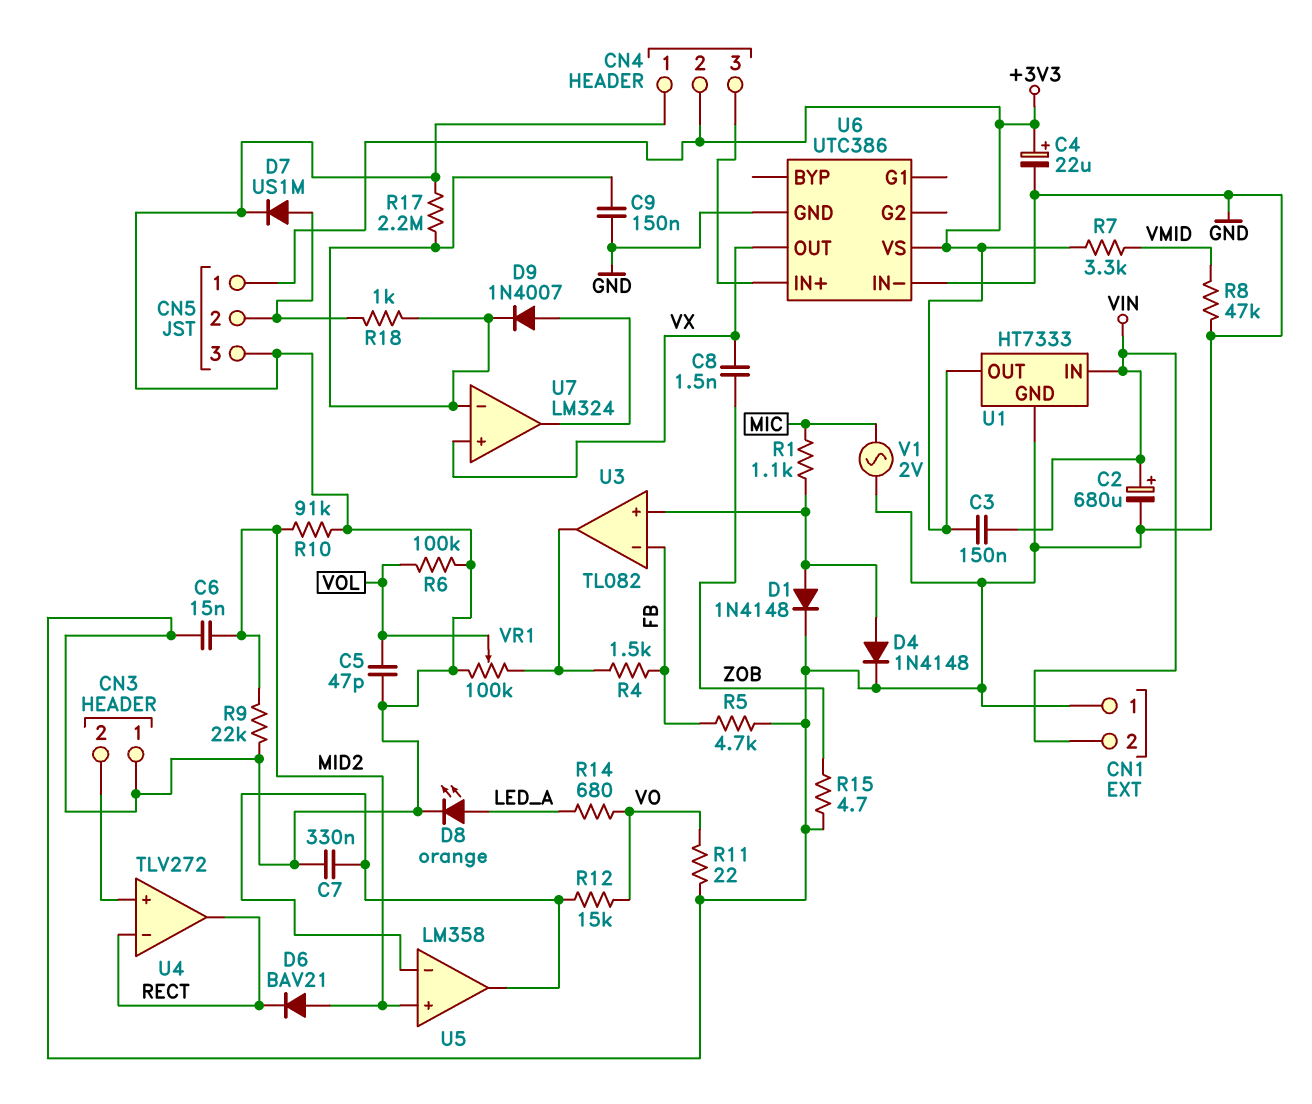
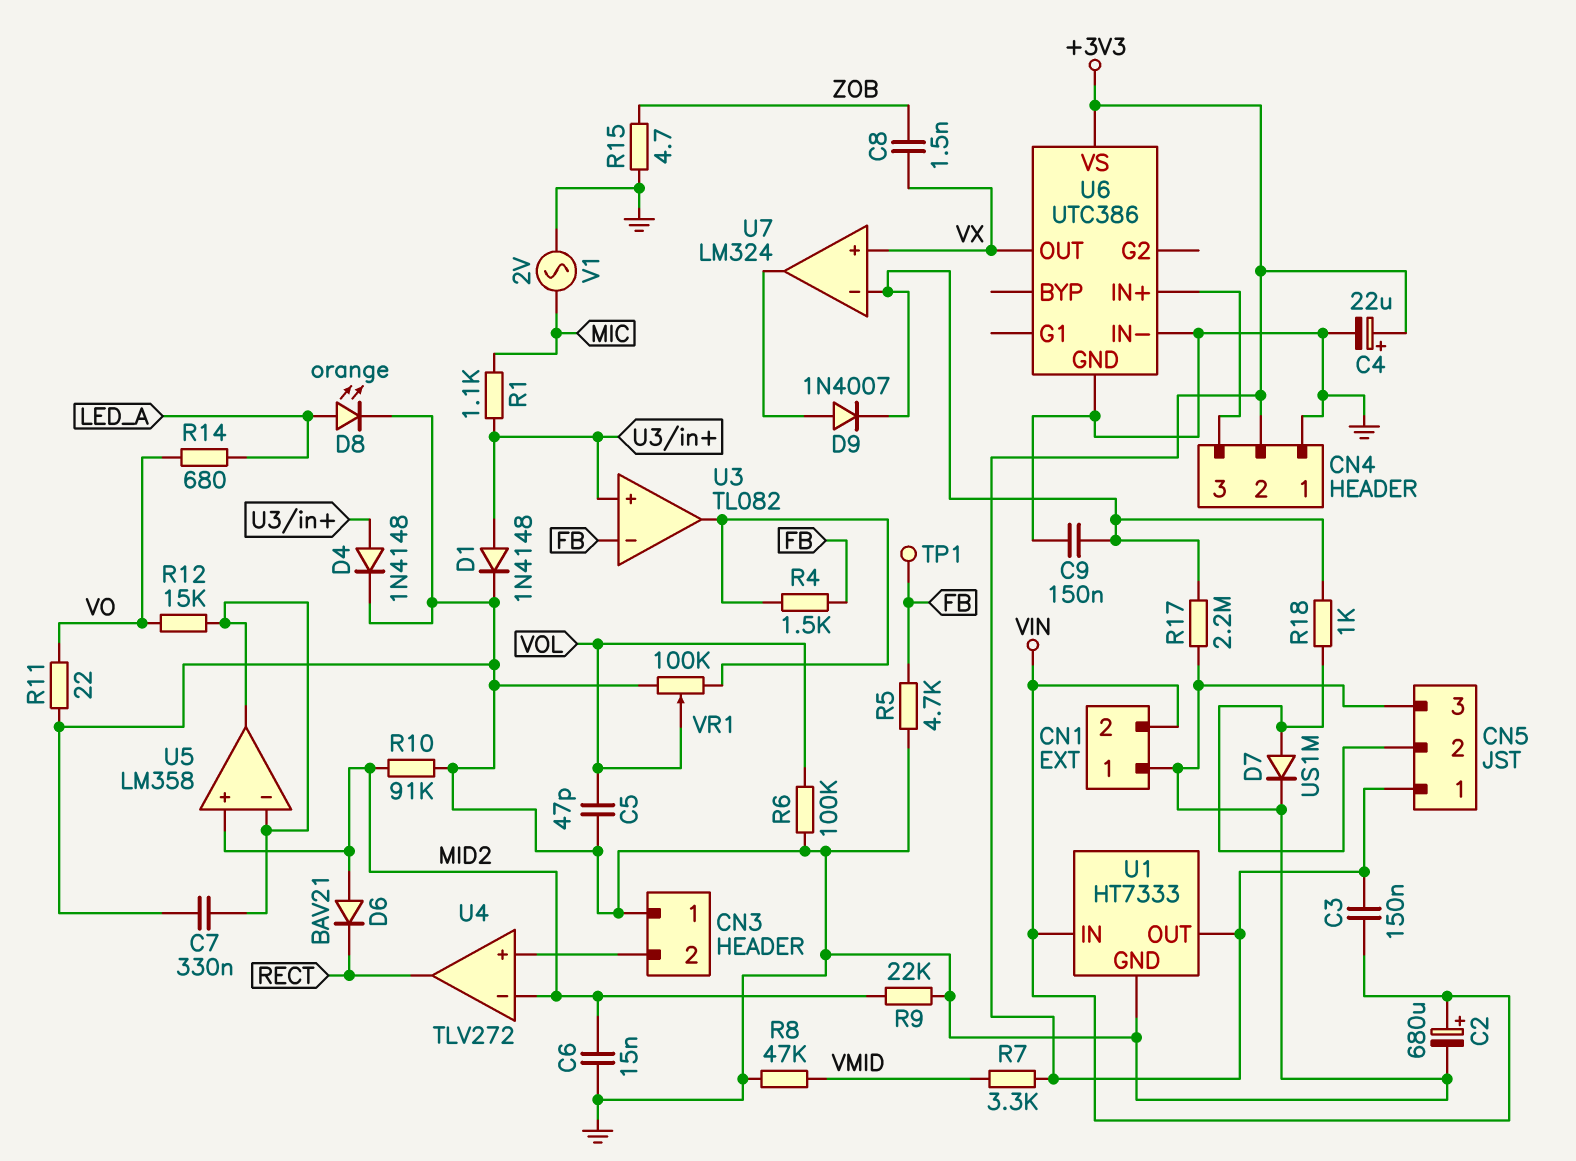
TP1: none -> test point (FB)
U4 pin in-: RECT -> MID2

